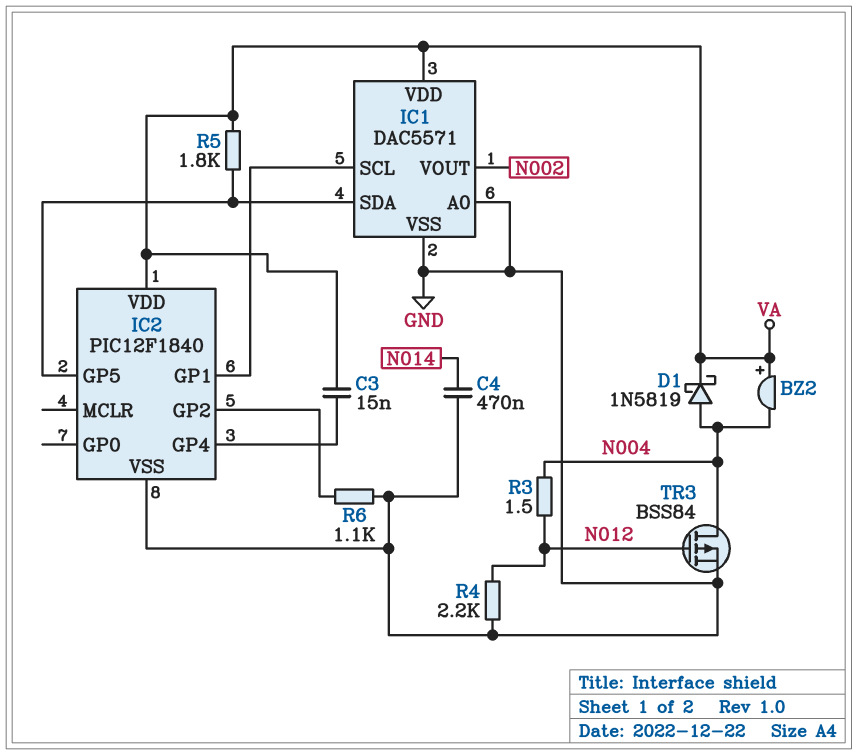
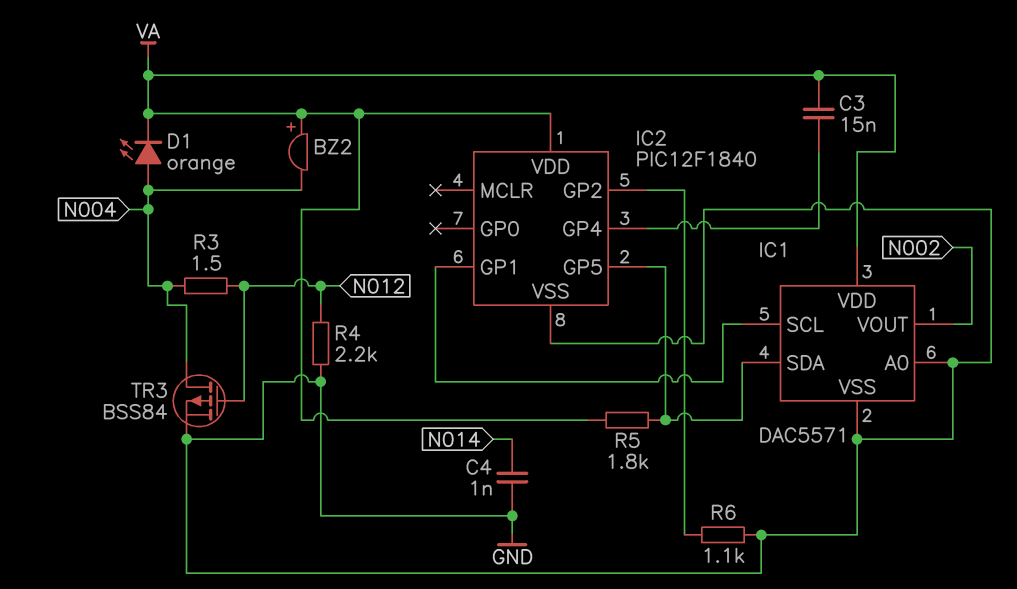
C4: 470nF (GND, N014) -> 1nF (GND, N014)
D1: schottky 1N5819 (A N004, K VA) -> LED orange (A N004, K VA)

